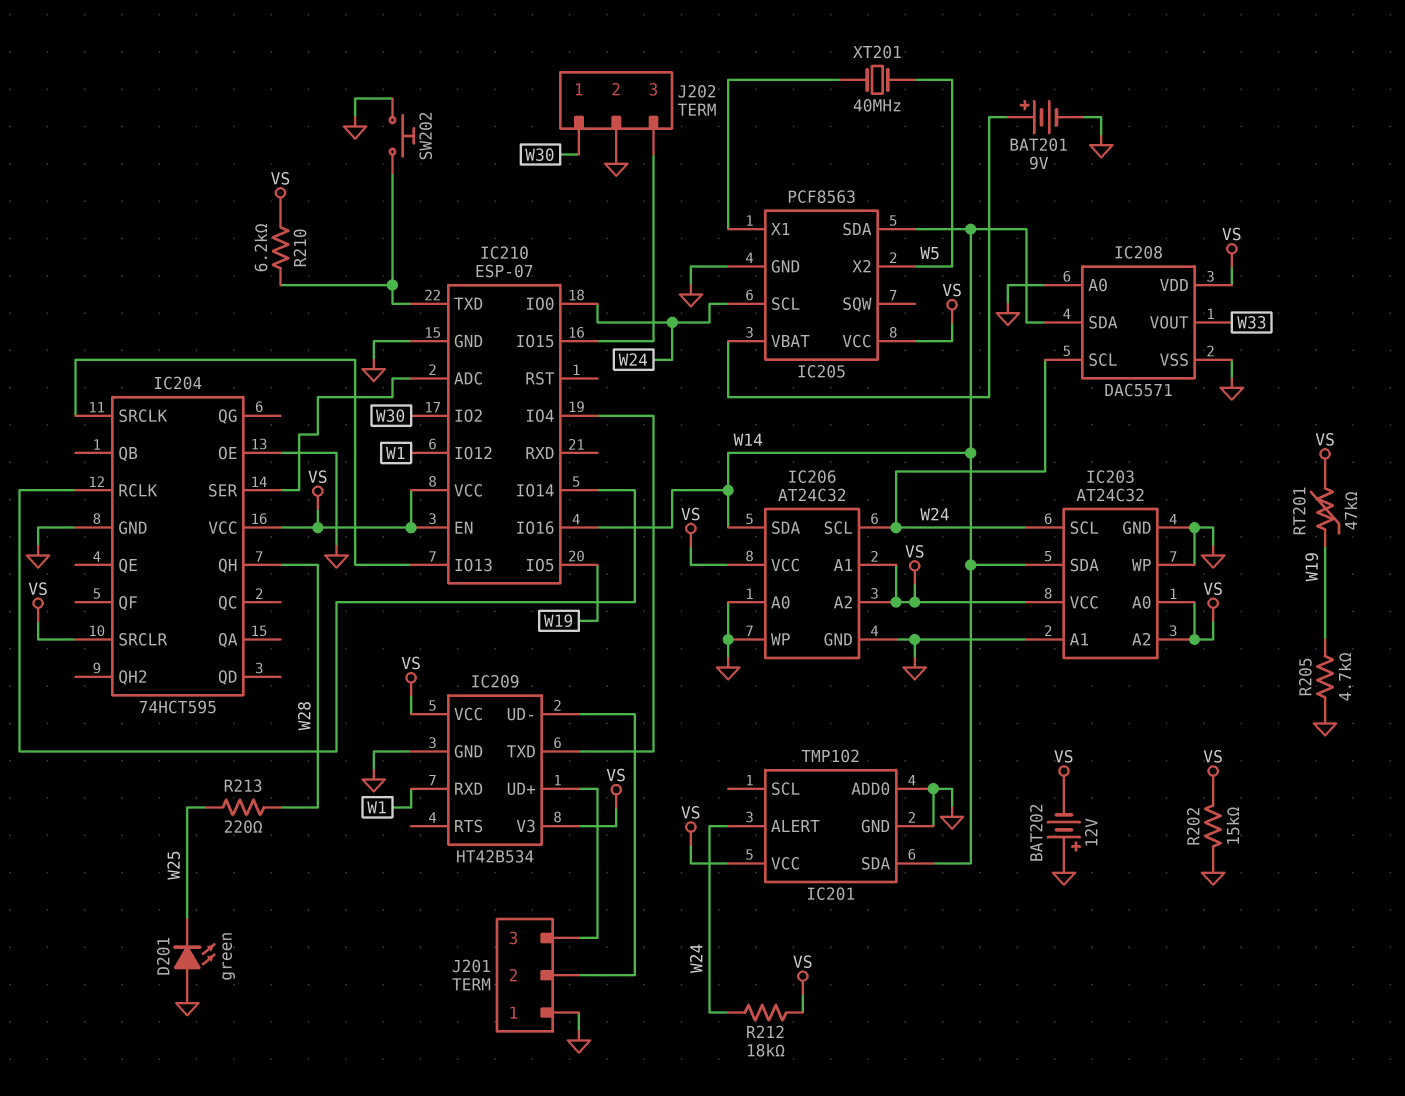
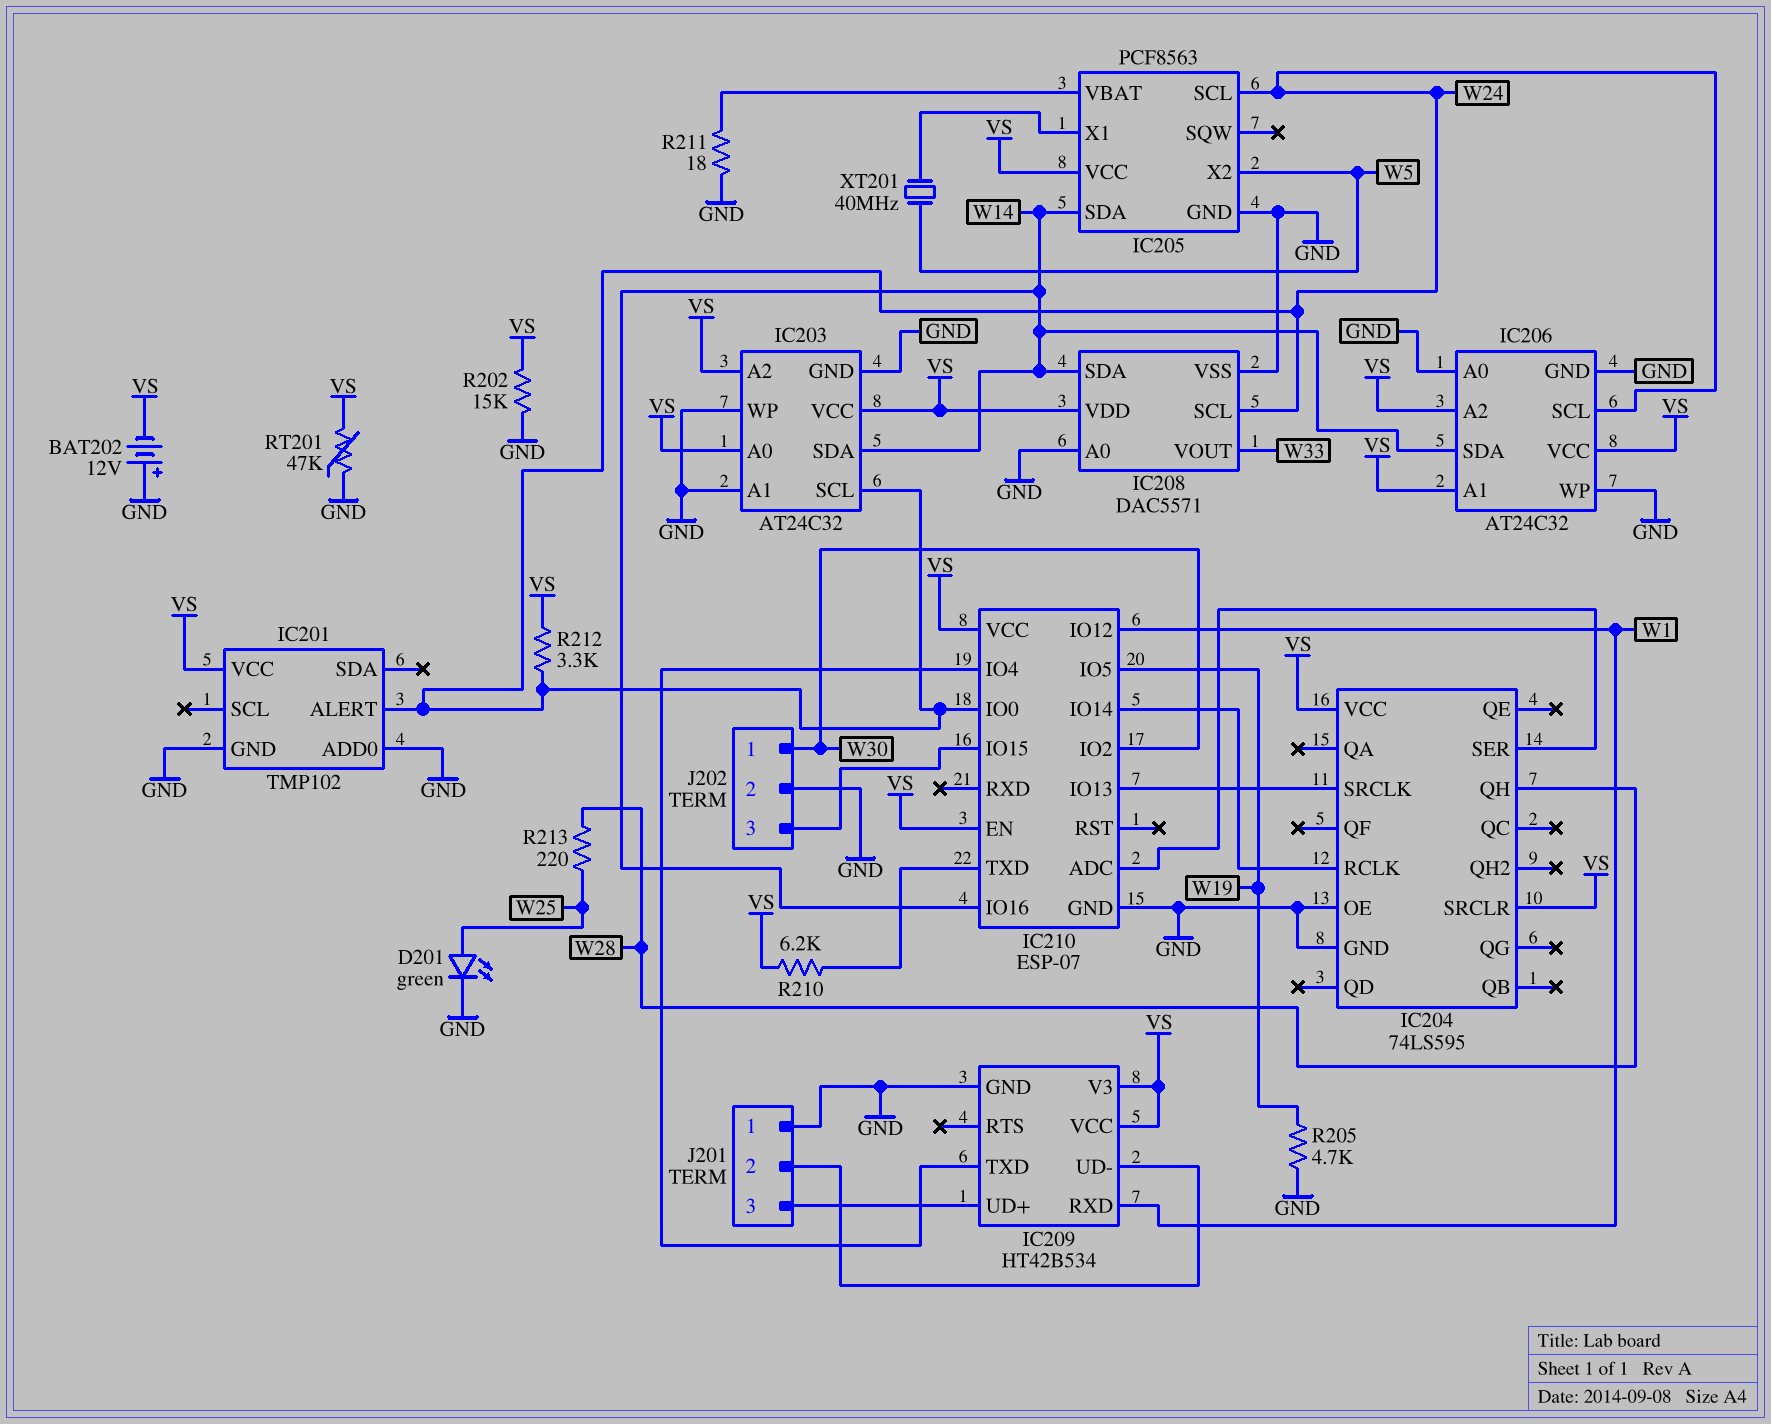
BAT201: 9V (plus IC205/VBAT, minus GND) -> none
D201: LED green (A GND, K W25) -> LED green (A W25, K GND)
IC201 pin SDA: W14 -> none
IC204: 74HCT595 -> 74LS595
R211: none -> 18 (GND, IC205/VBAT)
R212: 18k (VS, W24) -> 3.3k (VS, W24)
RT201: 47k (VS, W19) -> 47k (GND, VS)
SW202: button (GND, IC210/TXD) -> none

